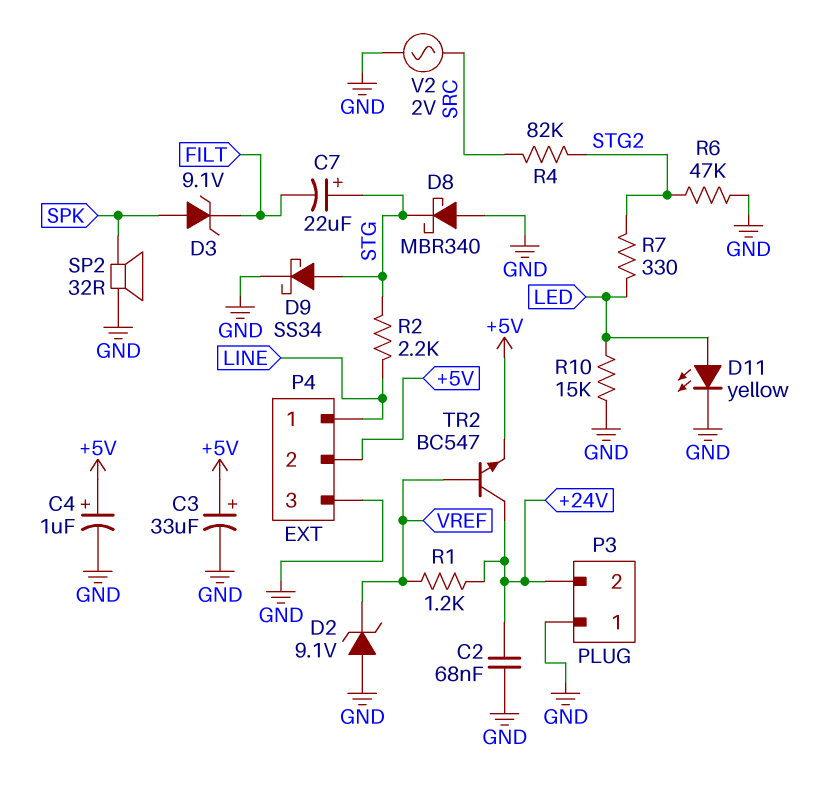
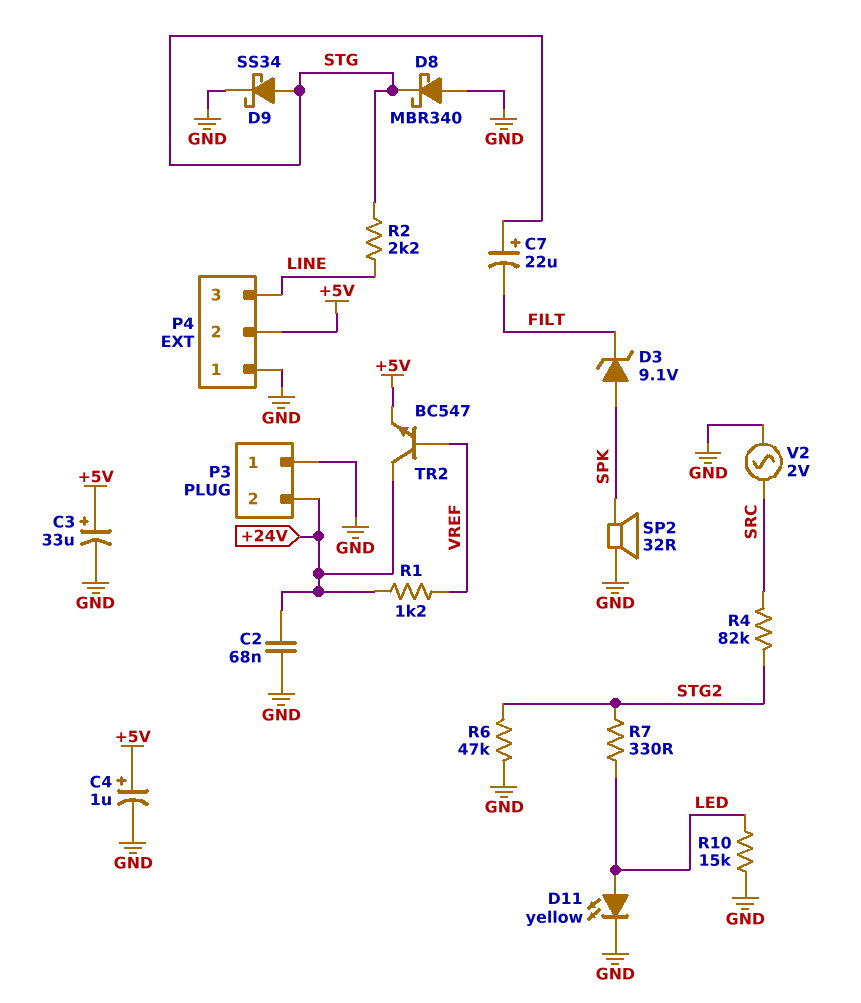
D2: zener 9.1V (A GND, K VREF) -> none
P4 pin 1: LINE -> GND
P4 pin 3: GND -> LINE

